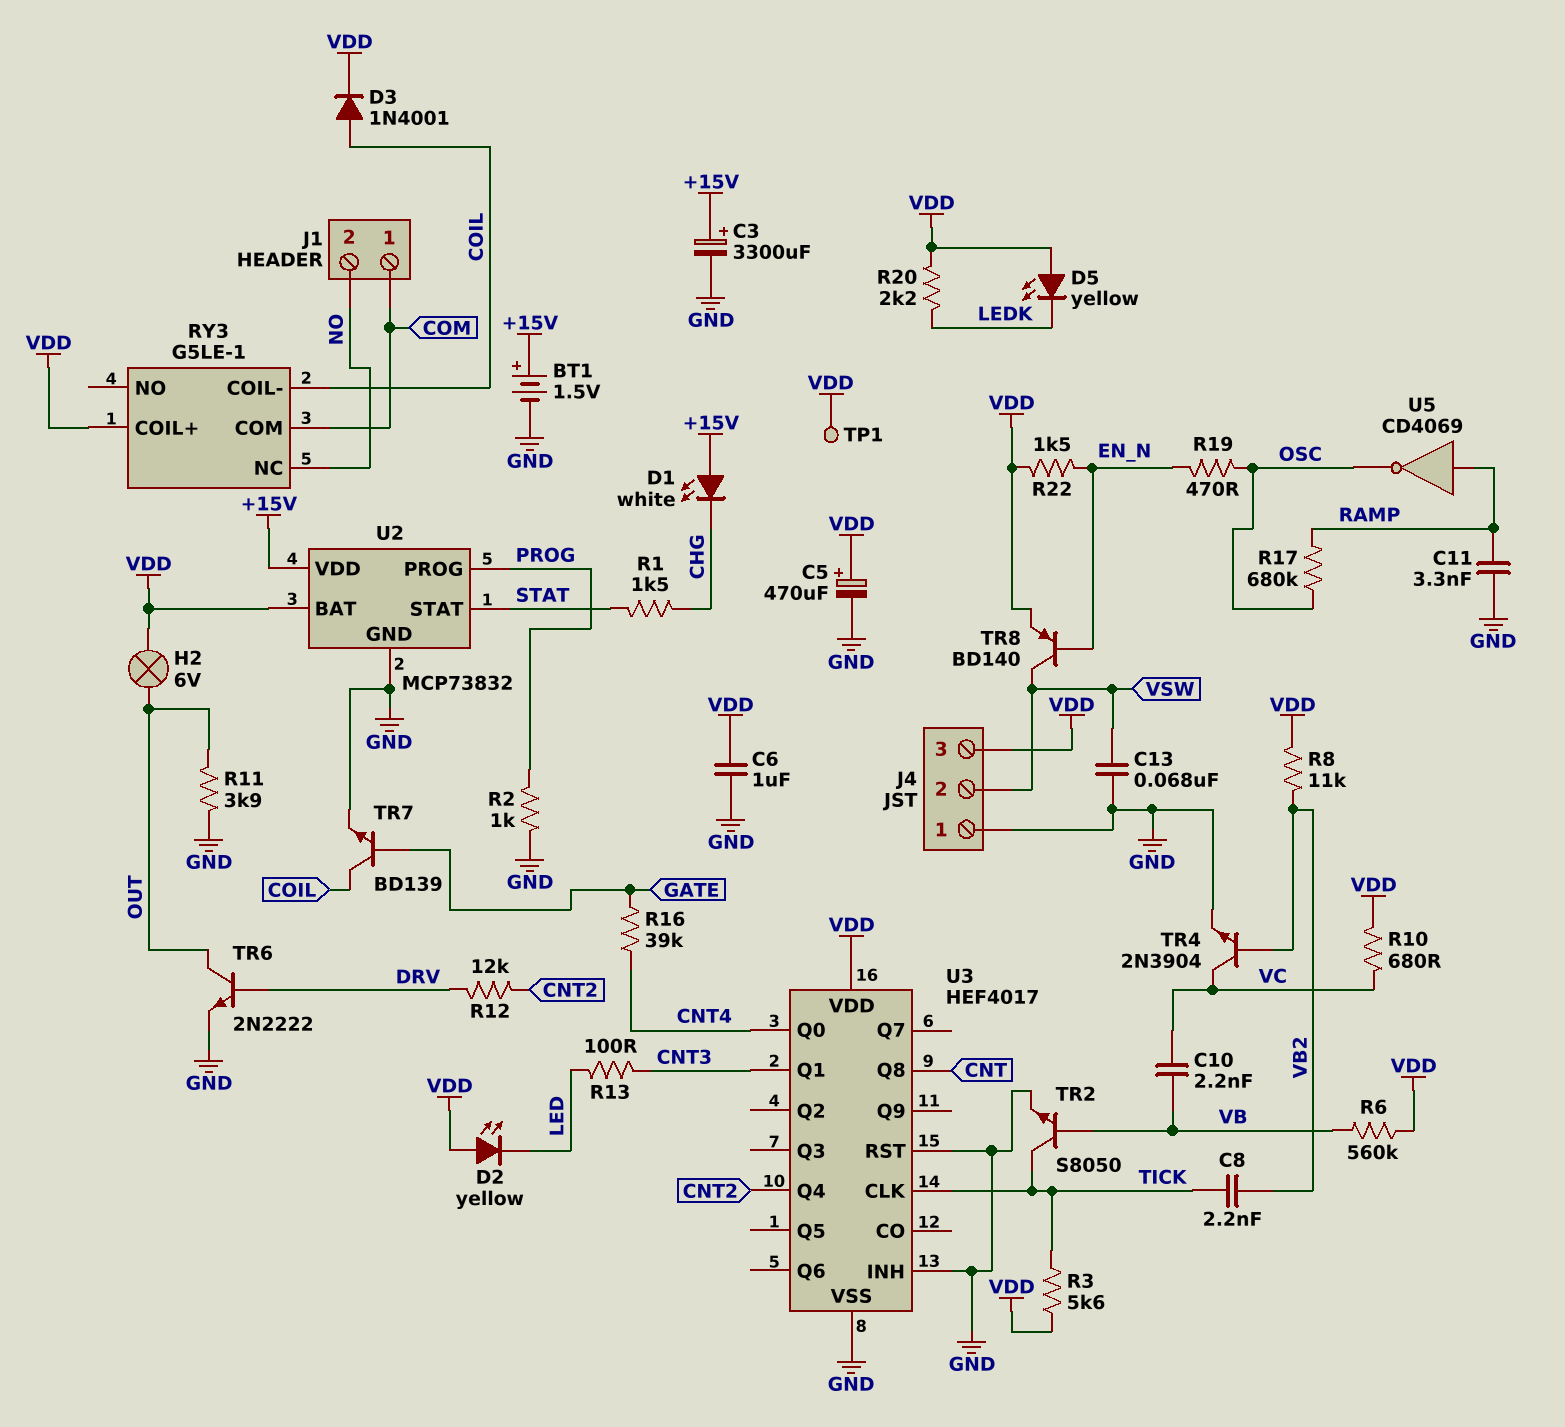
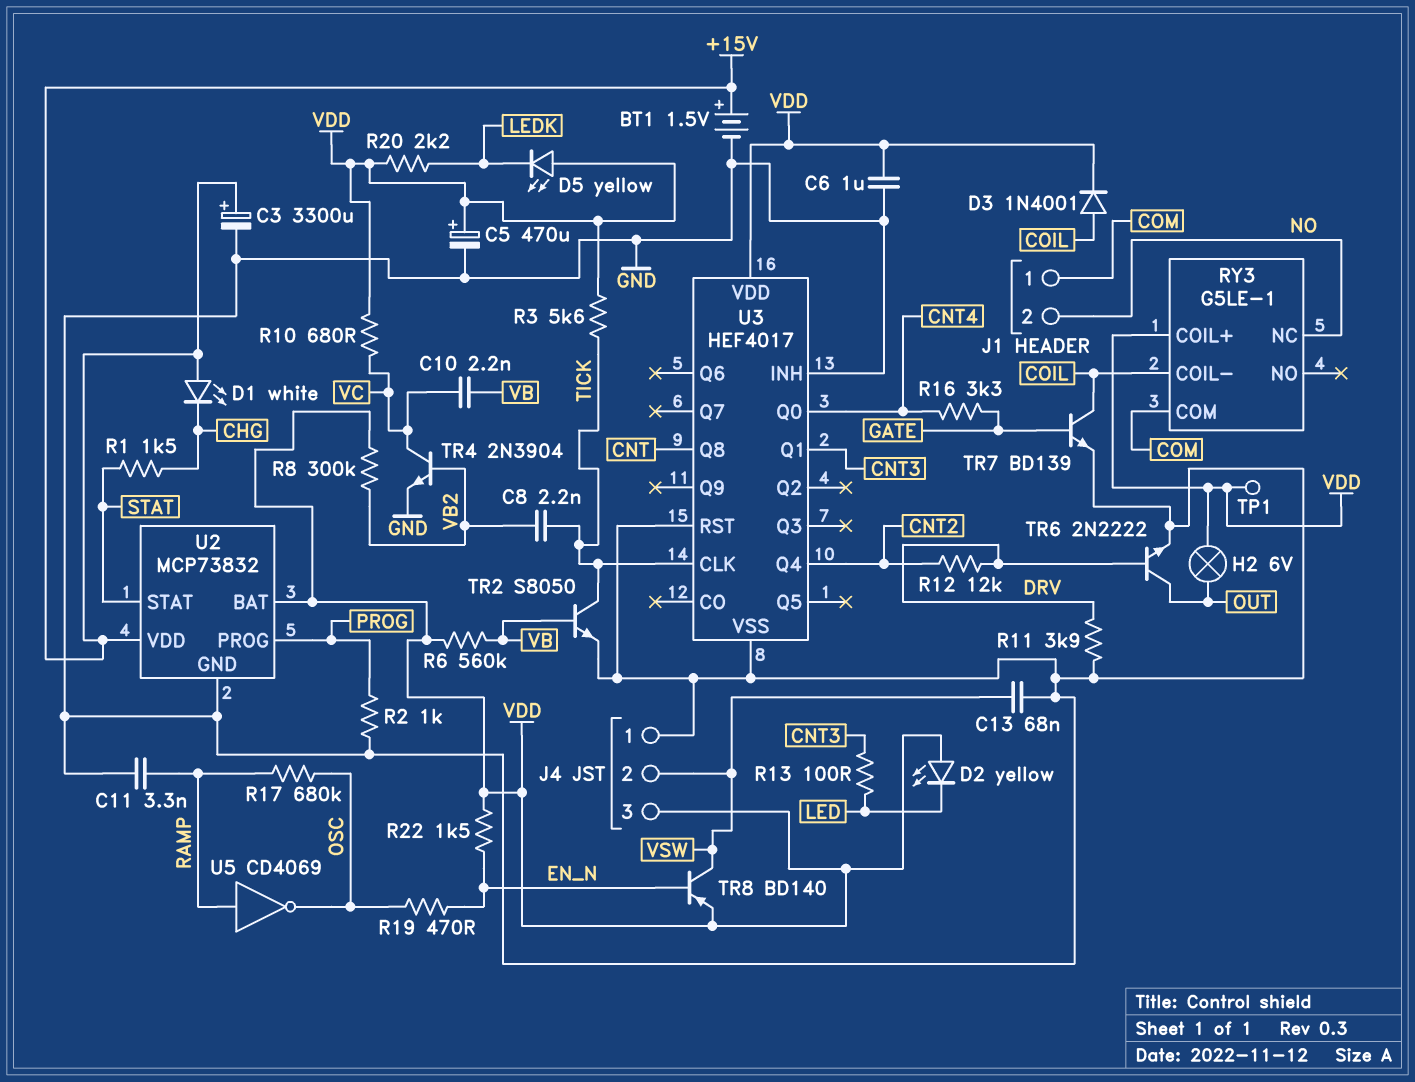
R8: 11k (VB2, VDD) -> 300k (VB2, VDD)
R11: 3.9k (GND, OUT) -> 3.9k (DRV, GND)
R16: 39k (CNT4, GATE) -> 3.3k (CNT4, GATE)

